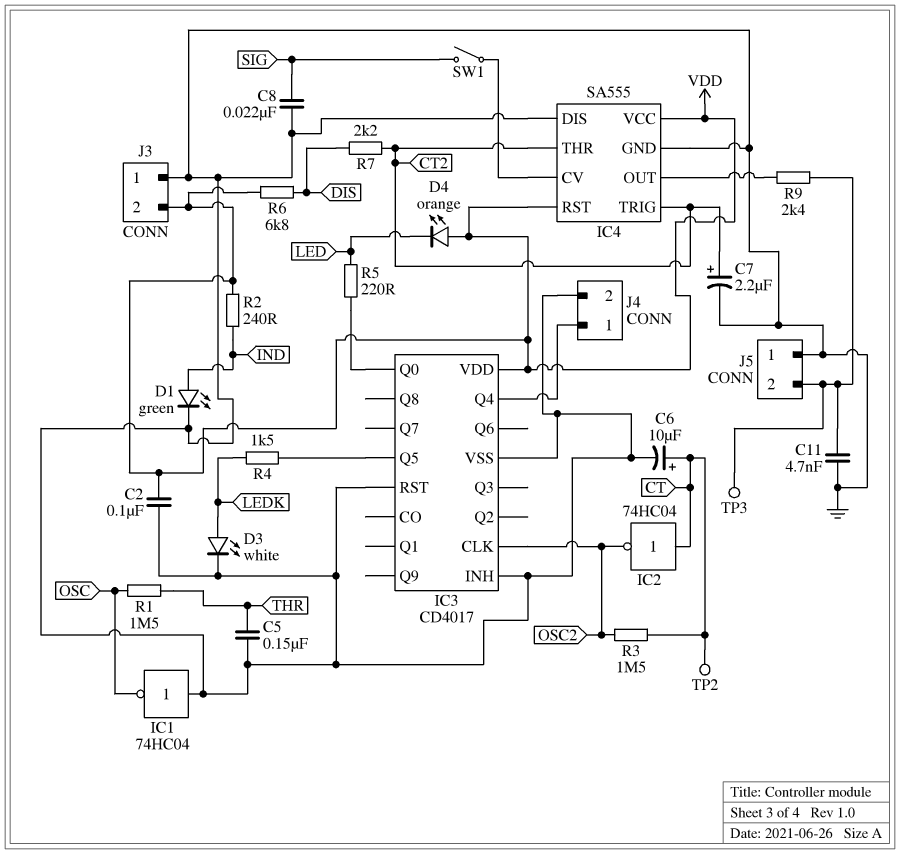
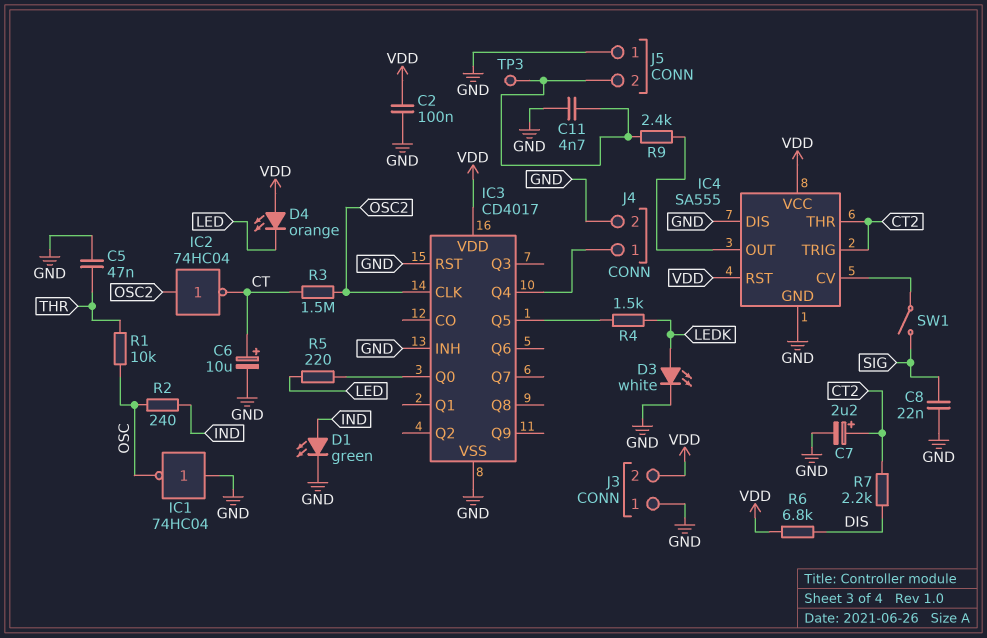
C5: 150nF (GND, THR) -> 47nF (GND, THR)
IC2: NOT 74HC04 (in CT, out OSC2) -> NOT 74HC04 (in OSC2, out CT)
R1: 1.5M (OSC, THR) -> 10k (OSC, THR)
R2: 240 (IND, VDD) -> 240 (IND, OSC)
TP2: test point (CT) -> none

